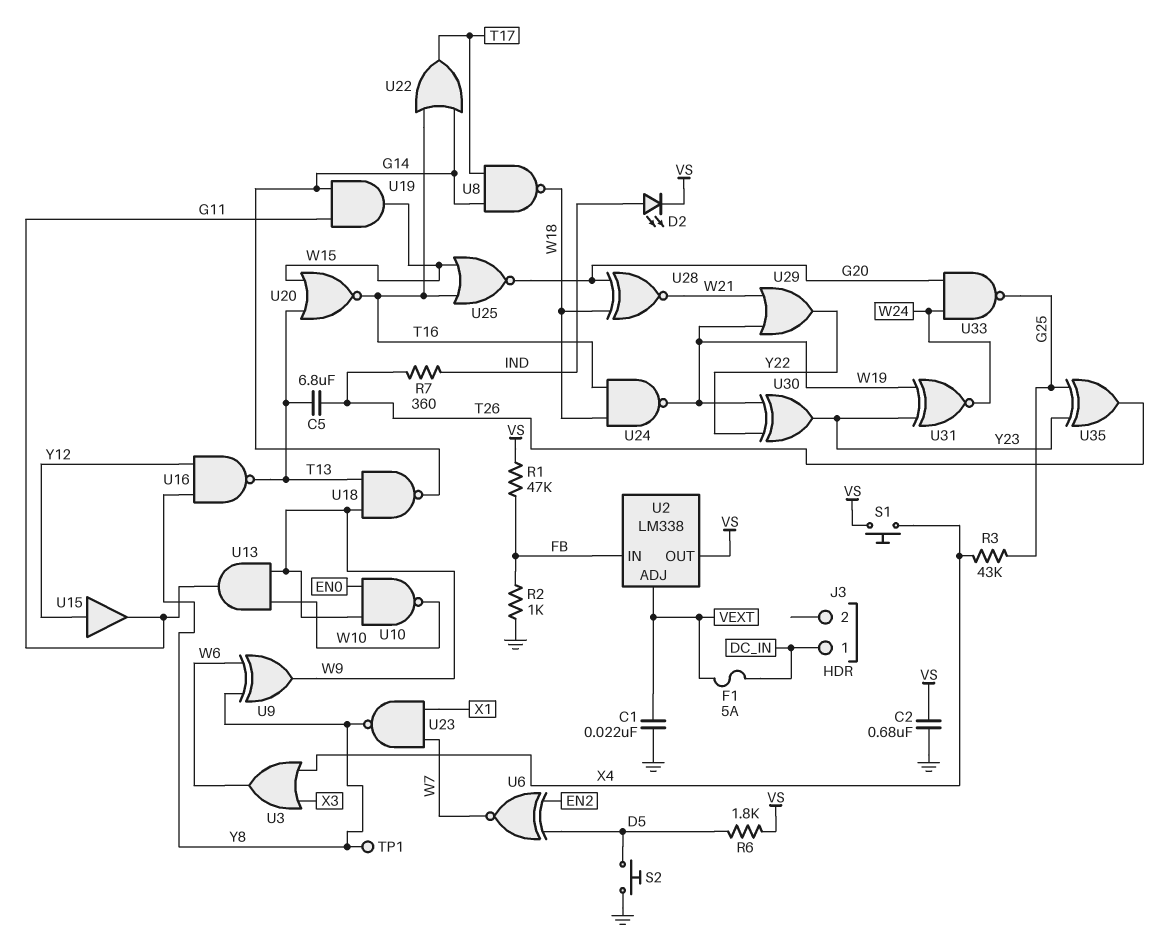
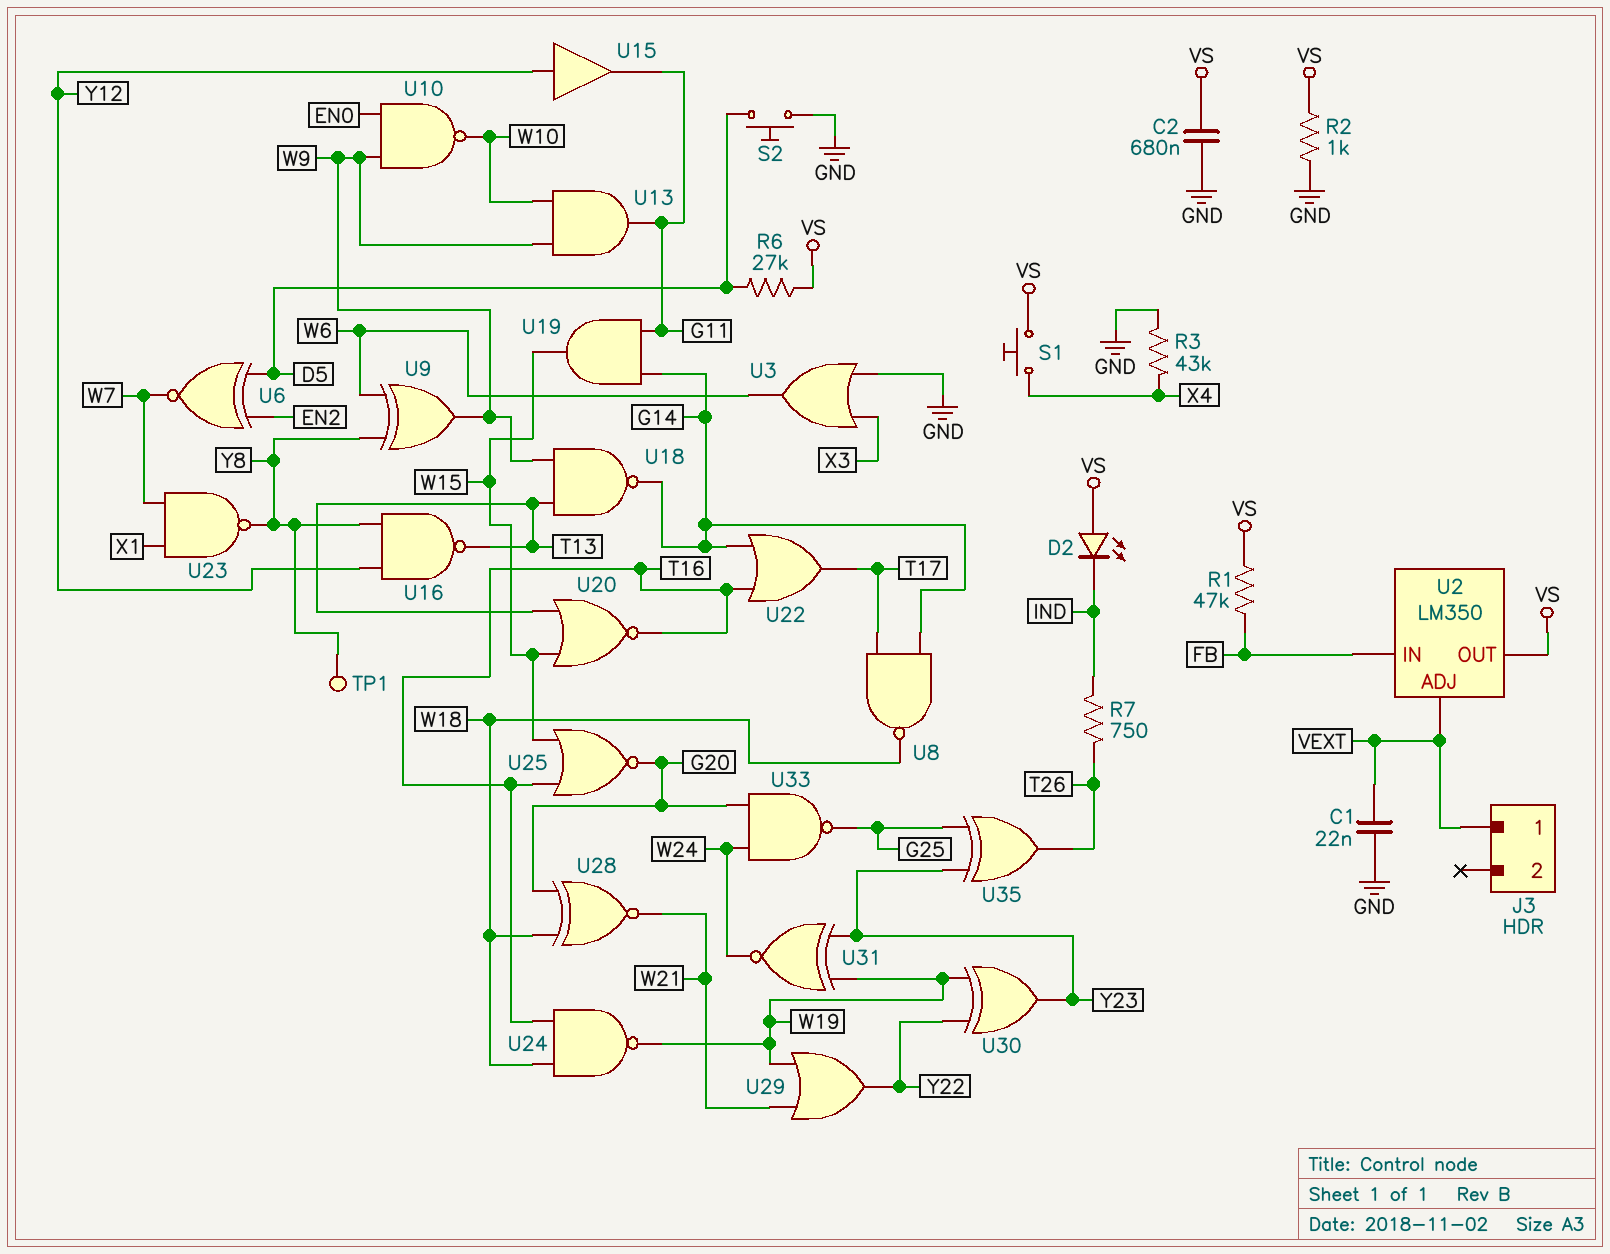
C5: 6.8uF (T13, T26) -> none
D2: LED (A IND, K VS) -> LED (A VS, K IND)
F1: 5A (DC_IN, VEXT) -> none
J3 pin 1: DC_IN -> VEXT
R2: 1k (FB, GND) -> 1k (GND, VS)
R3: 43k (G25, X4) -> 43k (GND, X4)
R6: 1.8k (D5, VS) -> 27k (D5, VS)
R7: 360 (IND, T26) -> 750 (IND, T26)
U2: LM338 -> LM350
U3: OR (in X3, in X4, out W6) -> OR (in GND, in X3, out W6)

